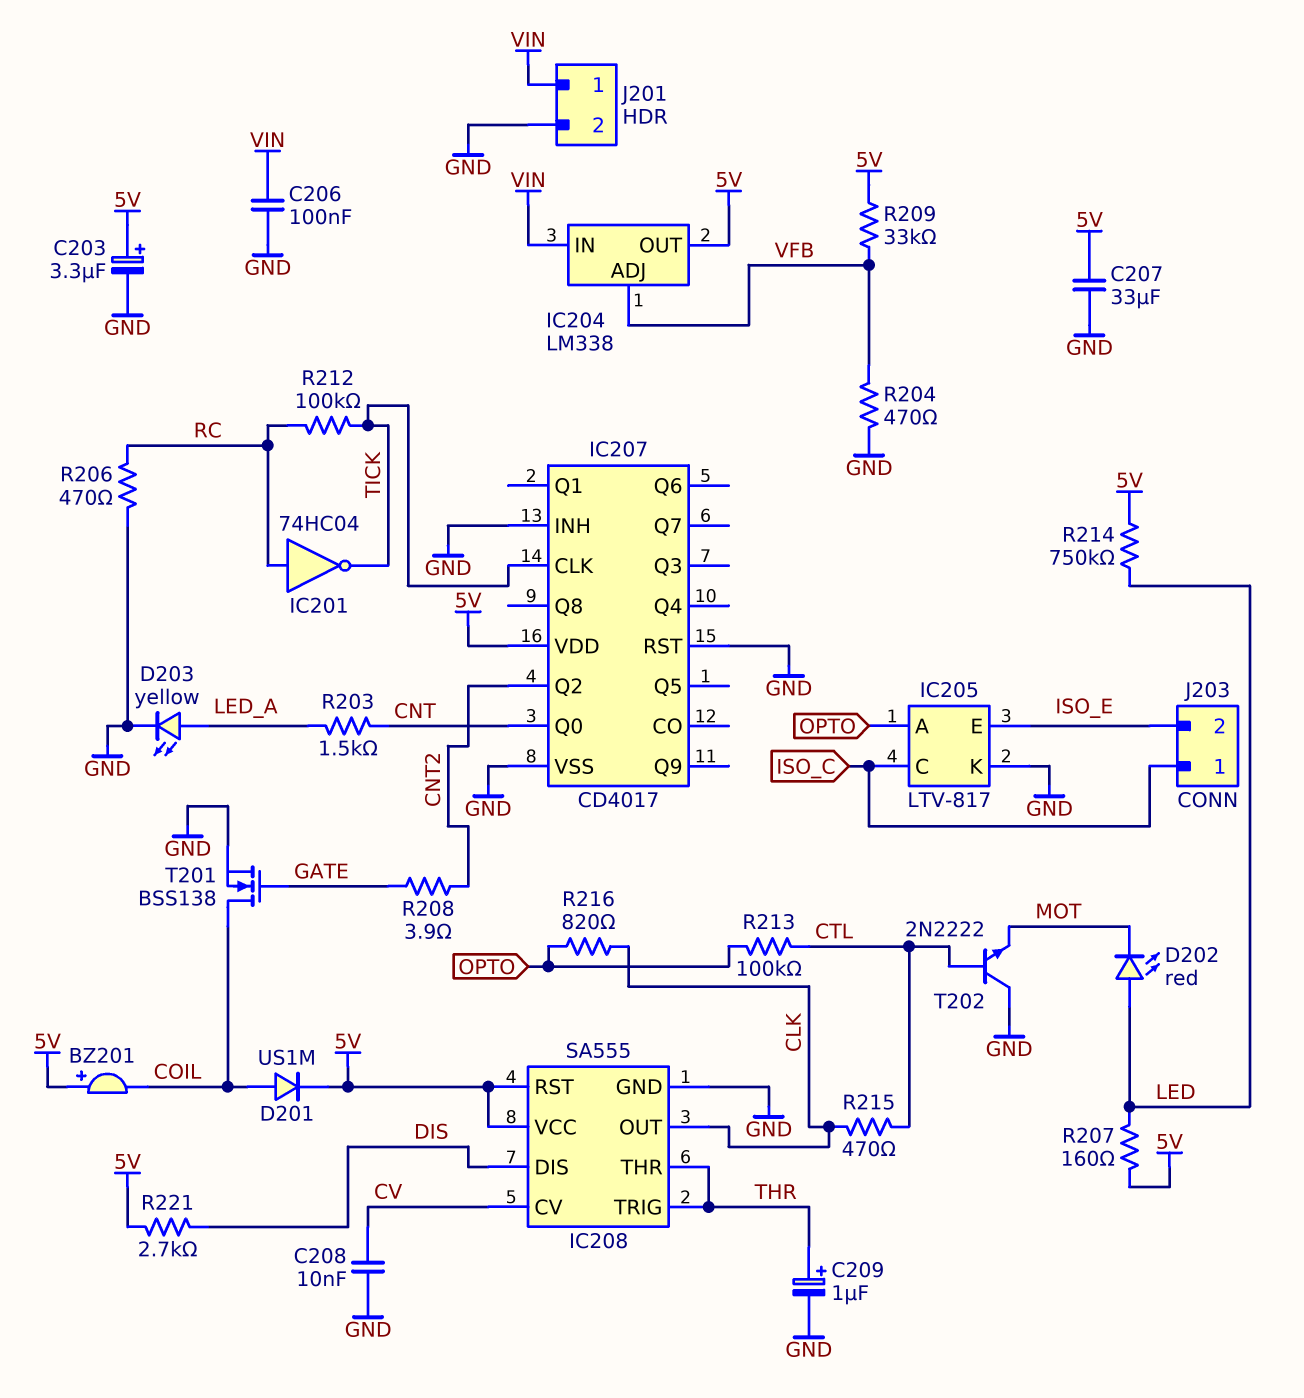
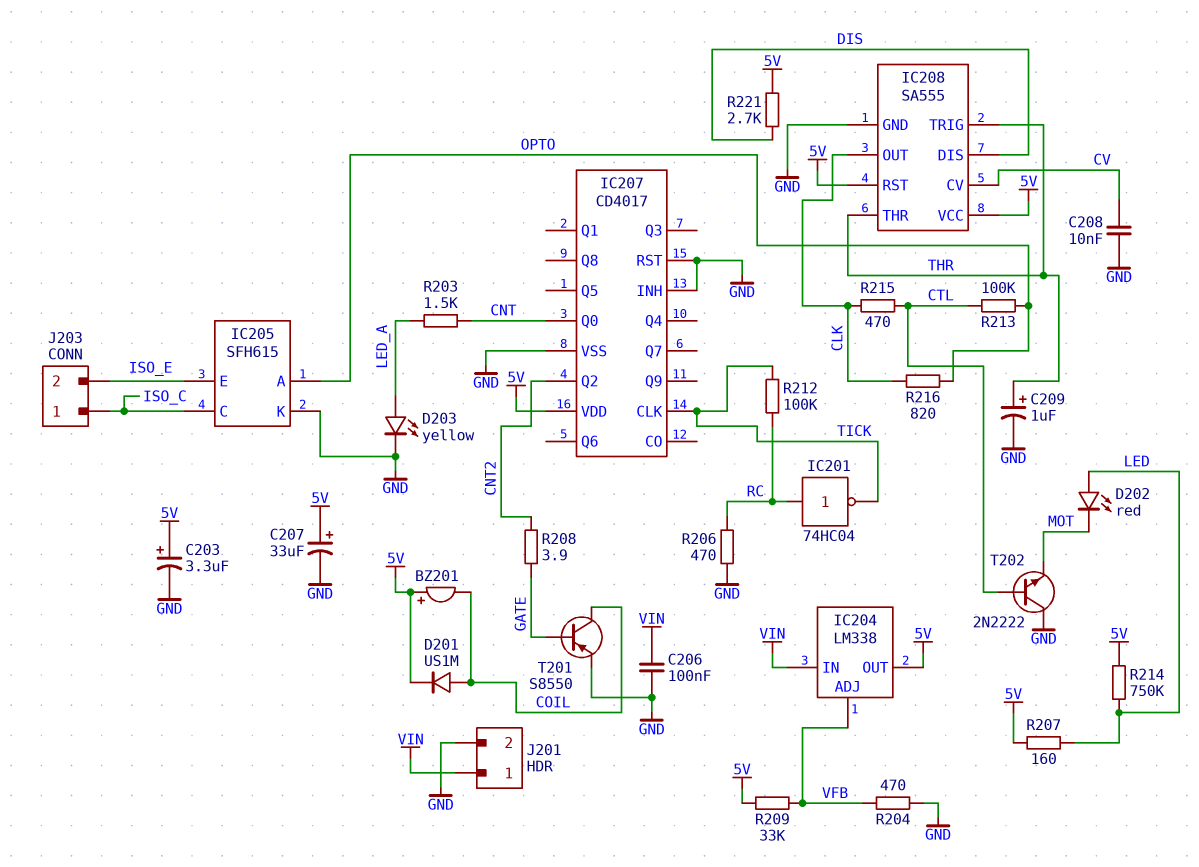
C207: 33uF (5V, GND) -> 33uF (plus 5V, minus GND)
IC205: LTV-817 -> SFH615
T201: NMOS BSS138 (G GATE, D COIL, S GND) -> PNP S8550 (B GATE, C COIL, E GND)

